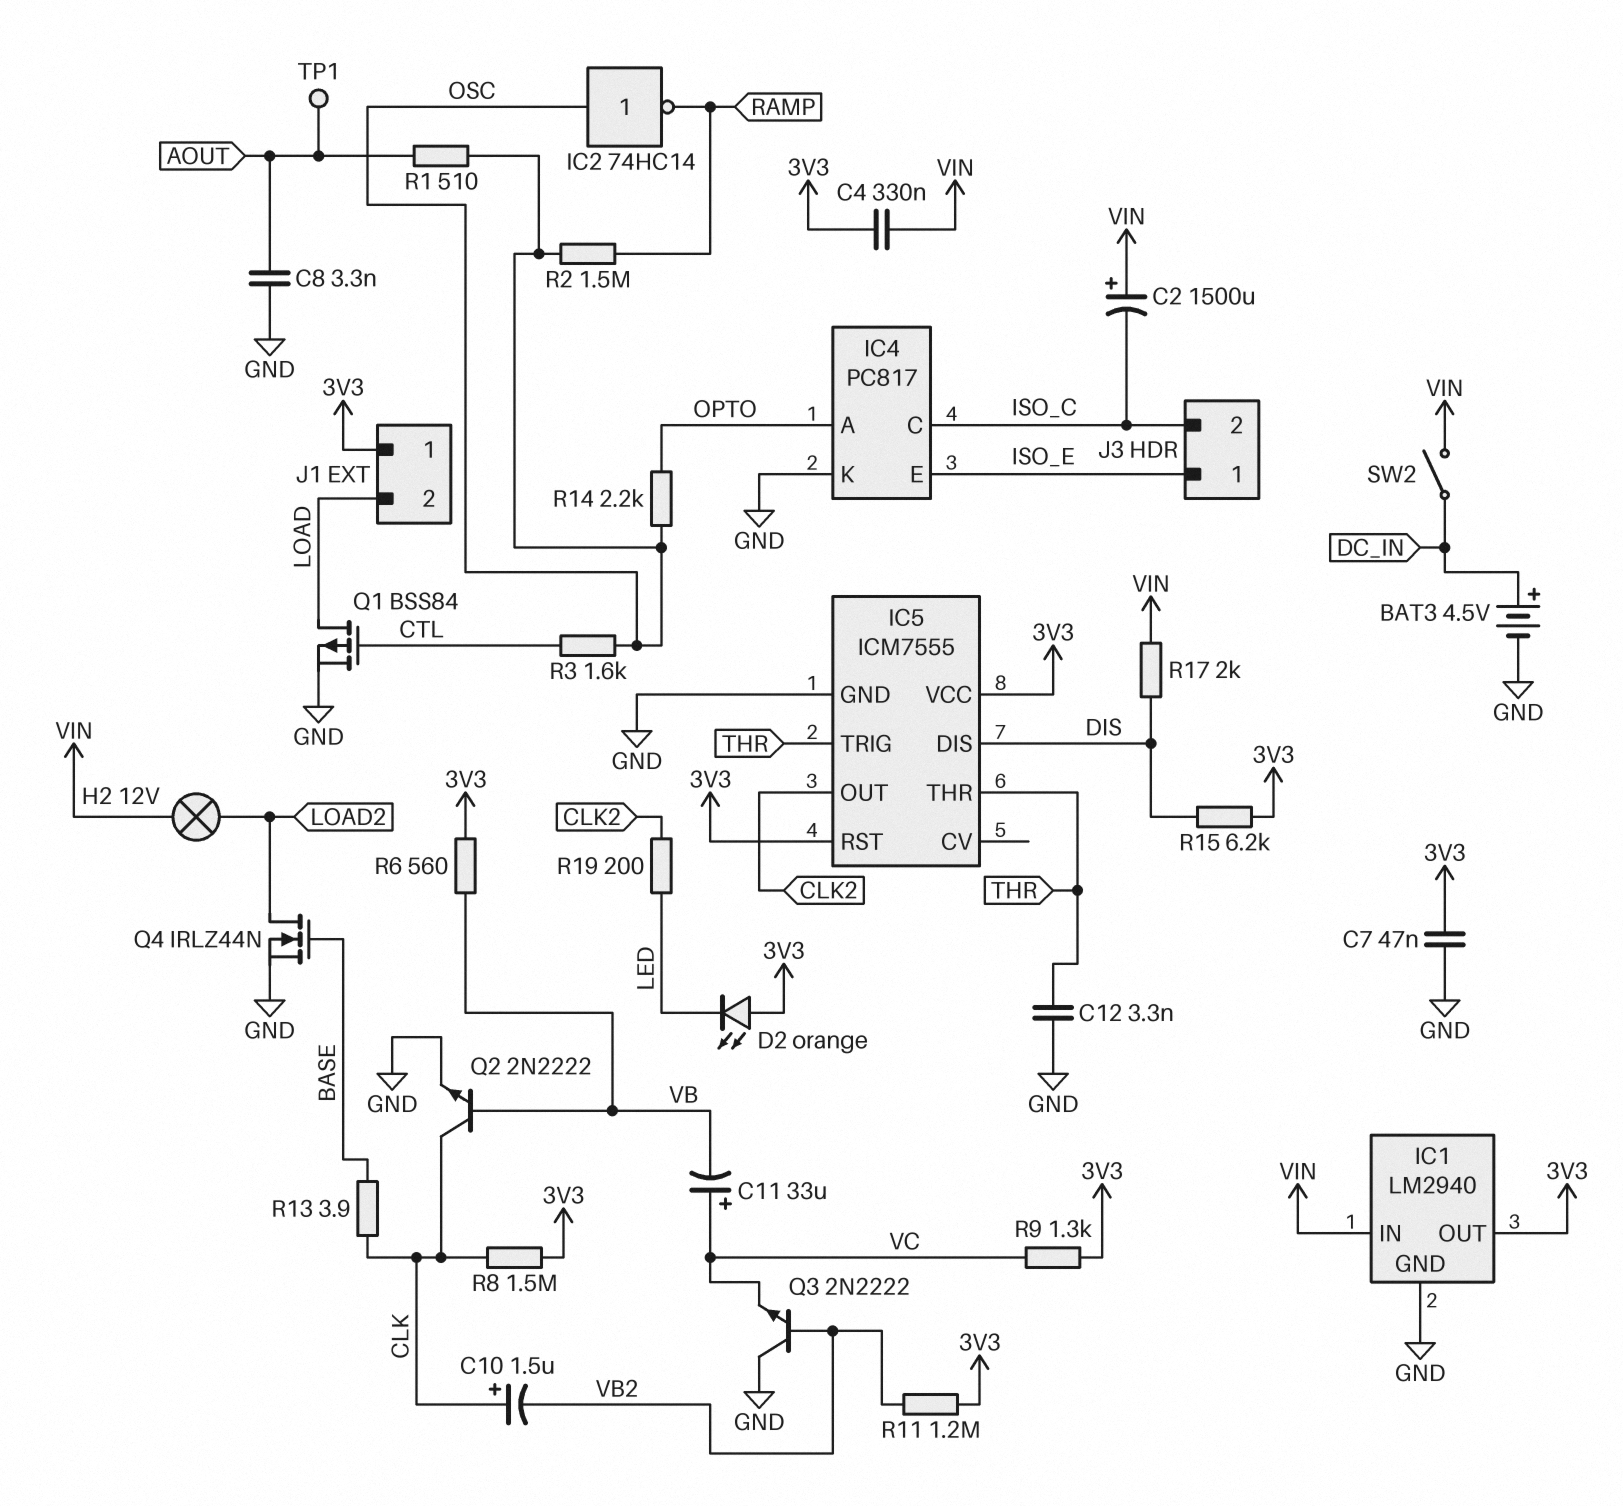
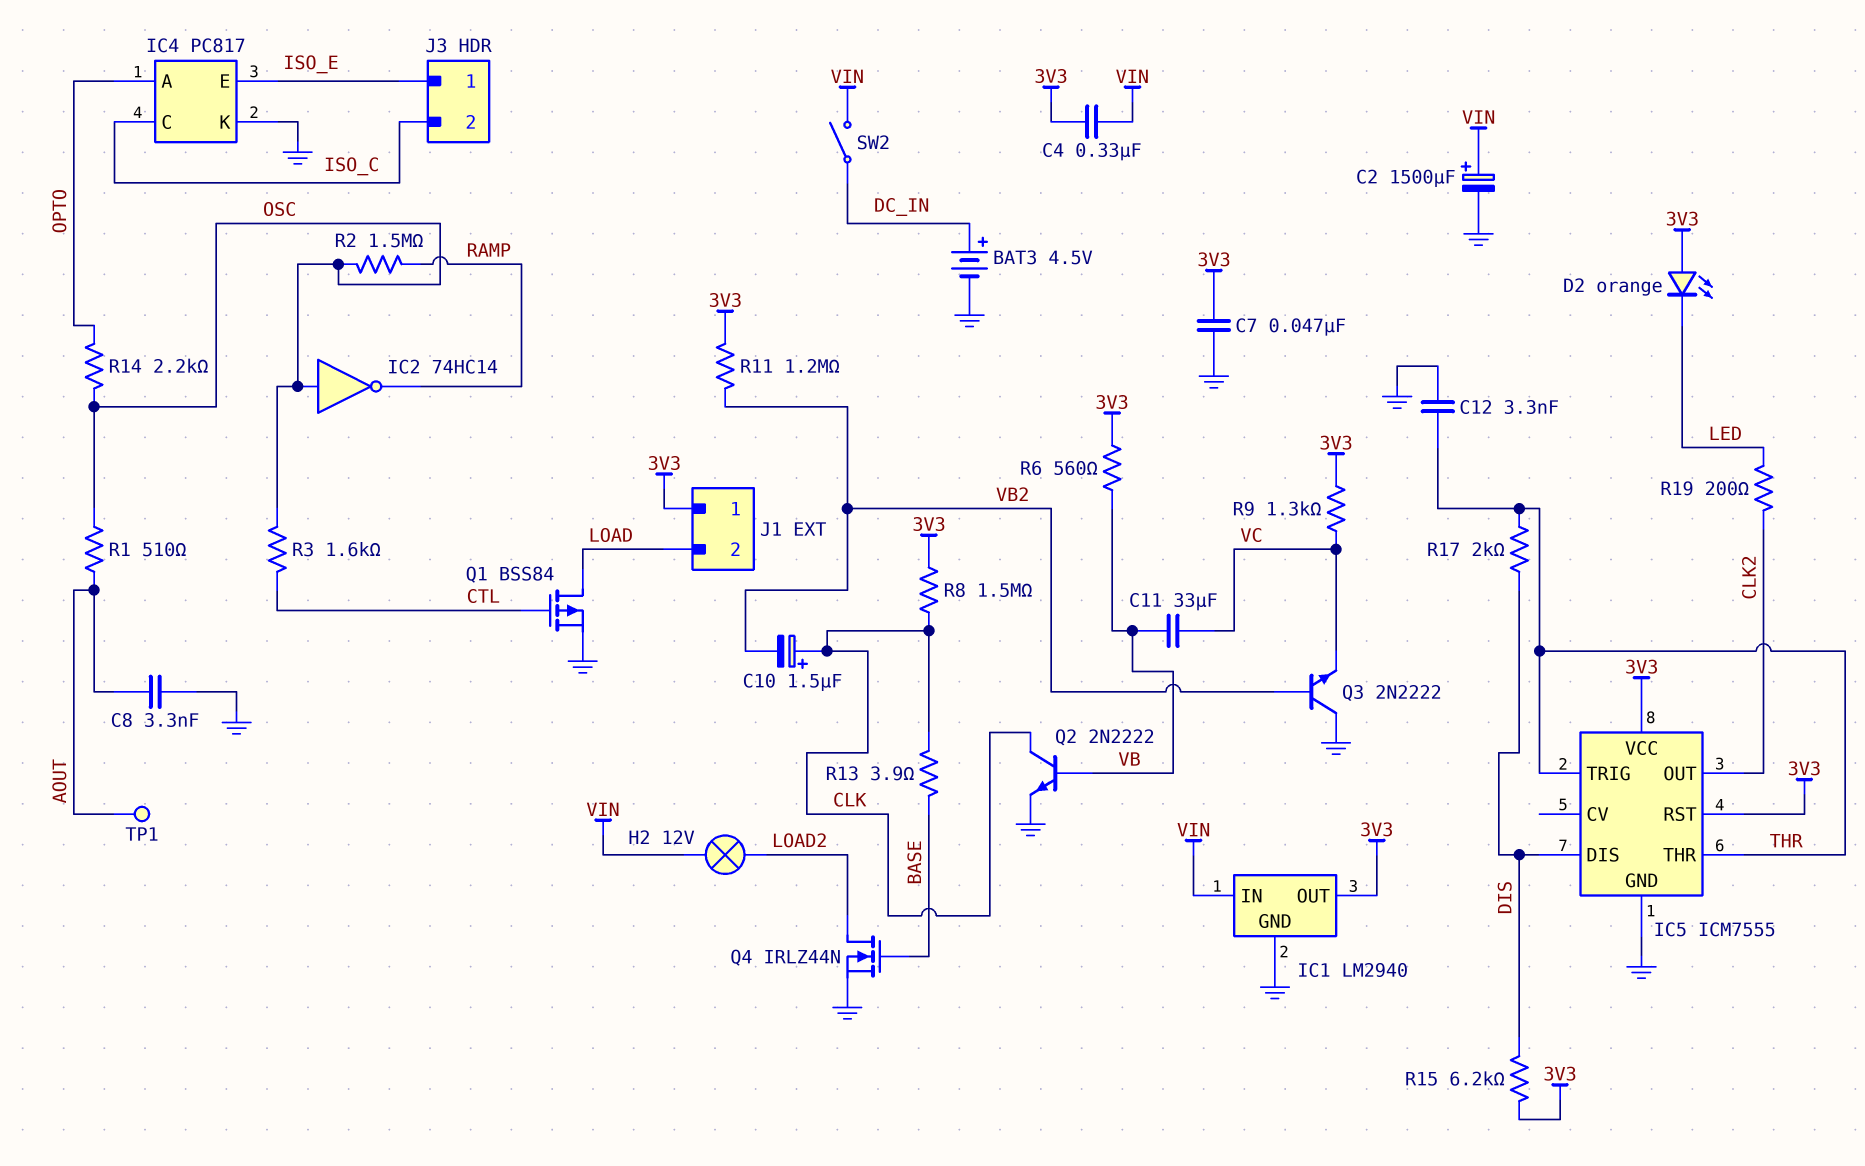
C2: 1500uF (plus VIN, minus ISO_C) -> 1500uF (plus VIN, minus GND)
C11: 33uF (plus VC, minus VB) -> 33uF (VB, VC)
R17: 2k (DIS, VIN) -> 2k (DIS, THR)

